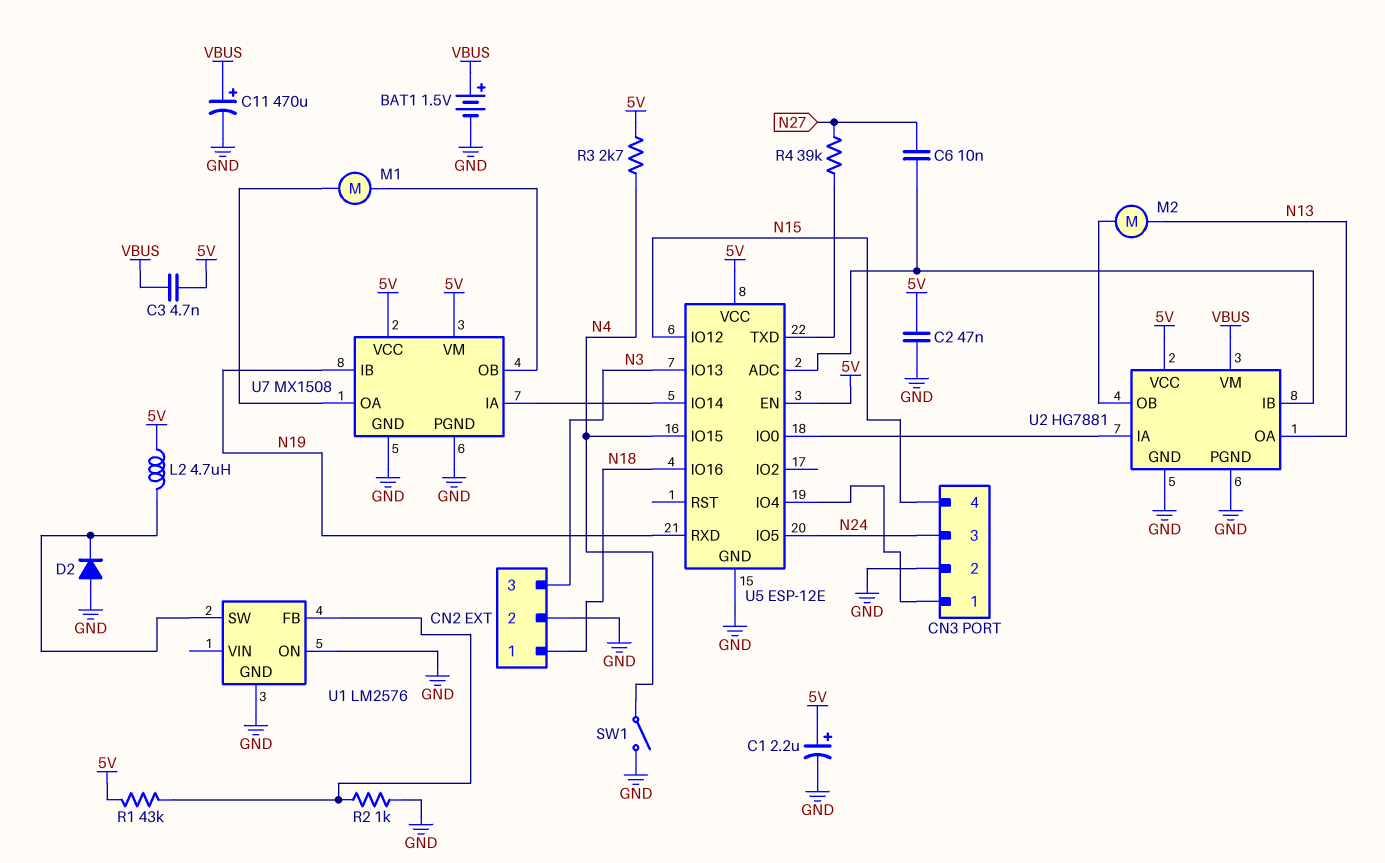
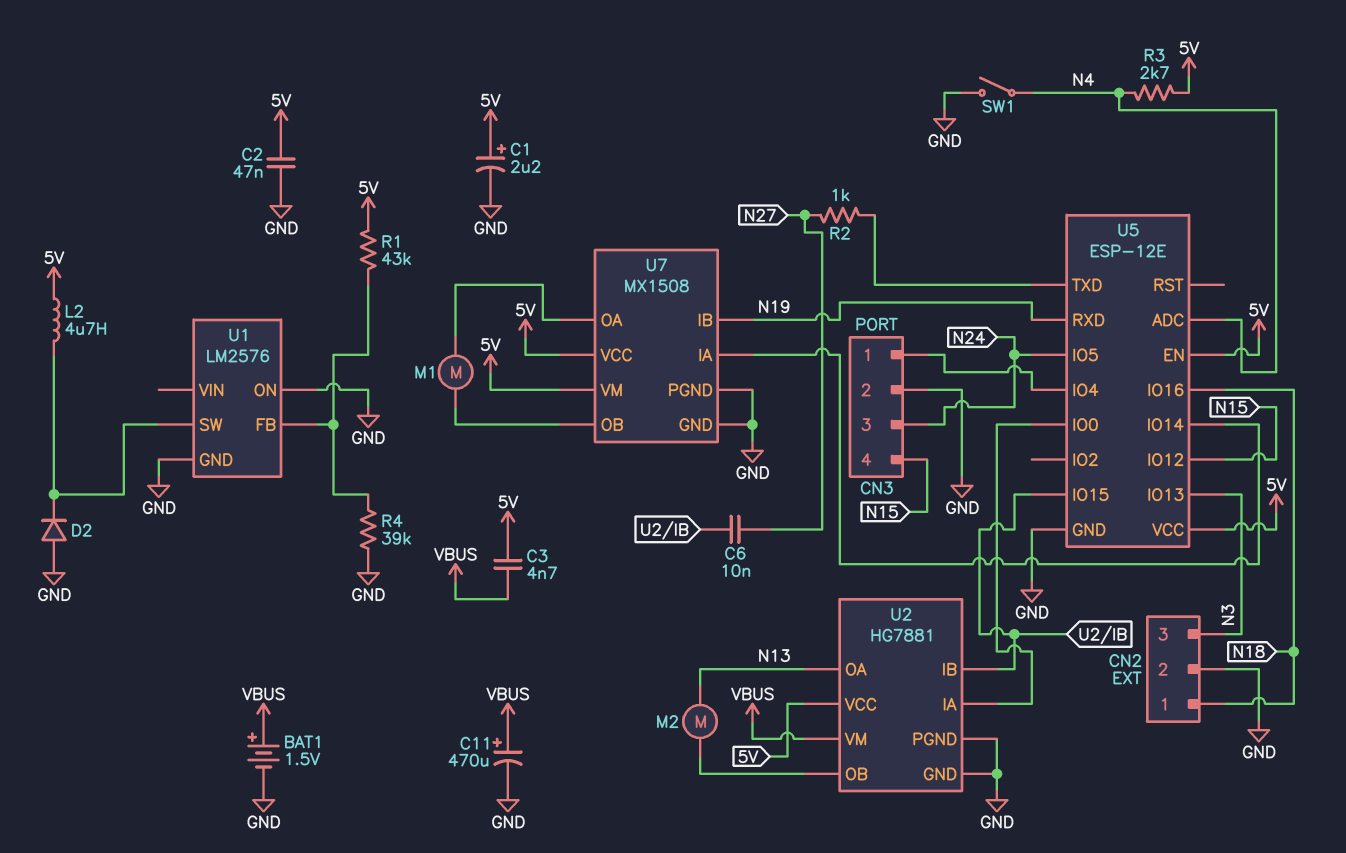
R2: 1k (GND, U1/FB) -> 1k (N27, U5/TXD)
R4: 39k (N27, U5/TXD) -> 39k (GND, U1/FB)
U5 pin ADC: U2/IB -> N4
U5 pin IO15: N4 -> U2/IB

